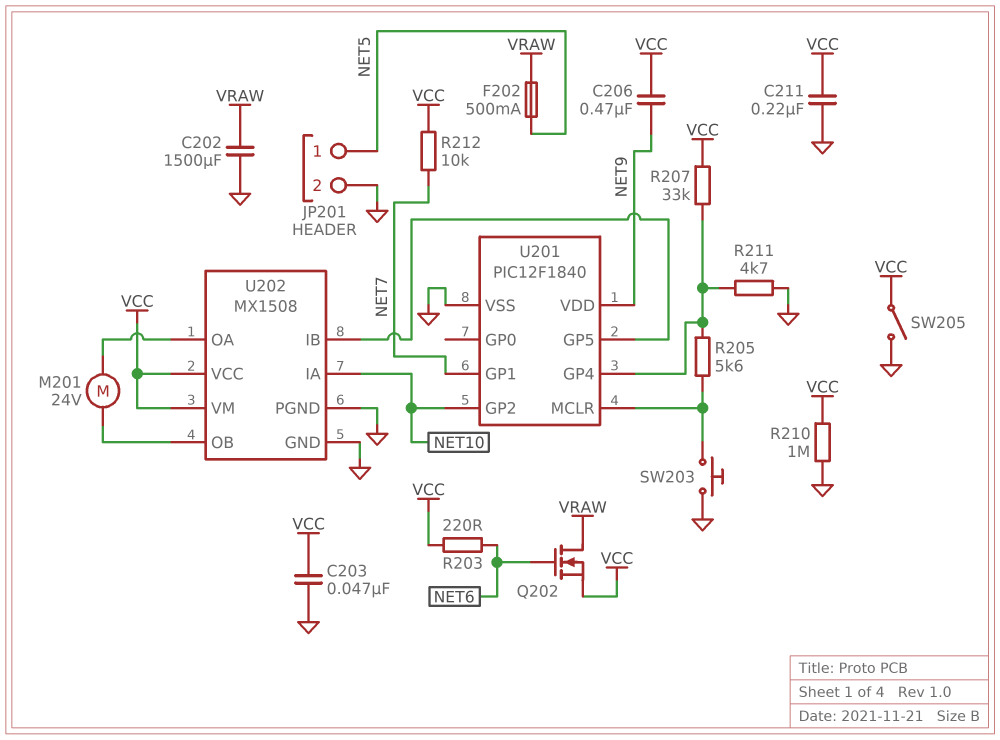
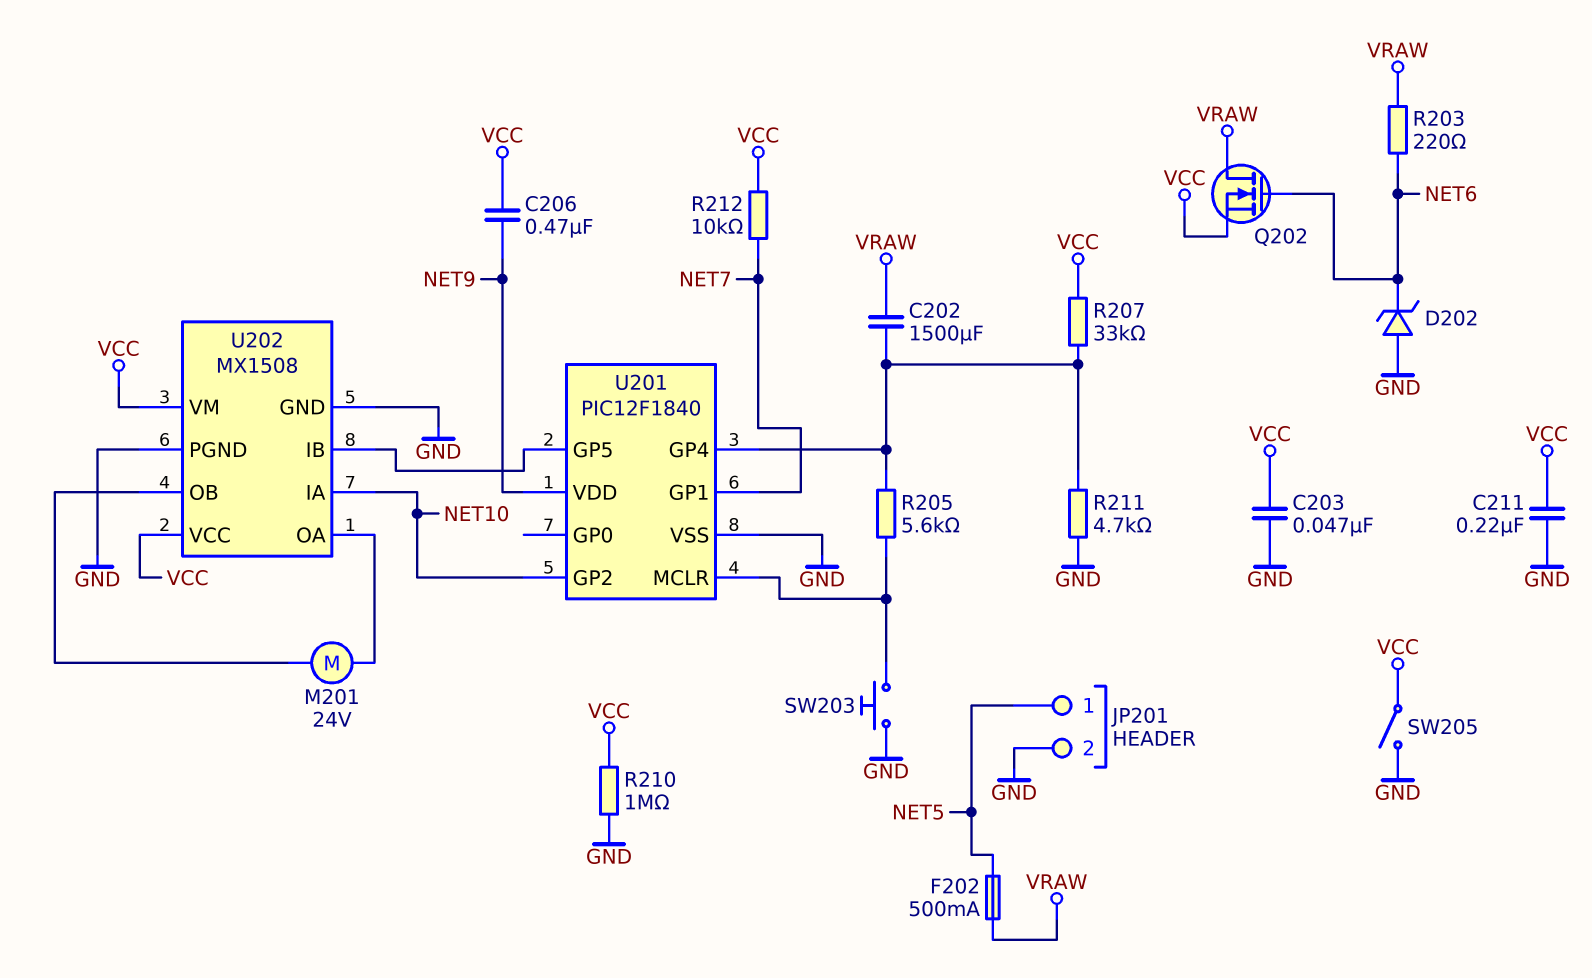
C202: 1500uF (GND, VRAW) -> 1500uF (U201/GP4, VRAW)
D202: none -> zener (A GND, K NET6)
R203: 220 (NET6, VCC) -> 220 (NET6, VRAW)

